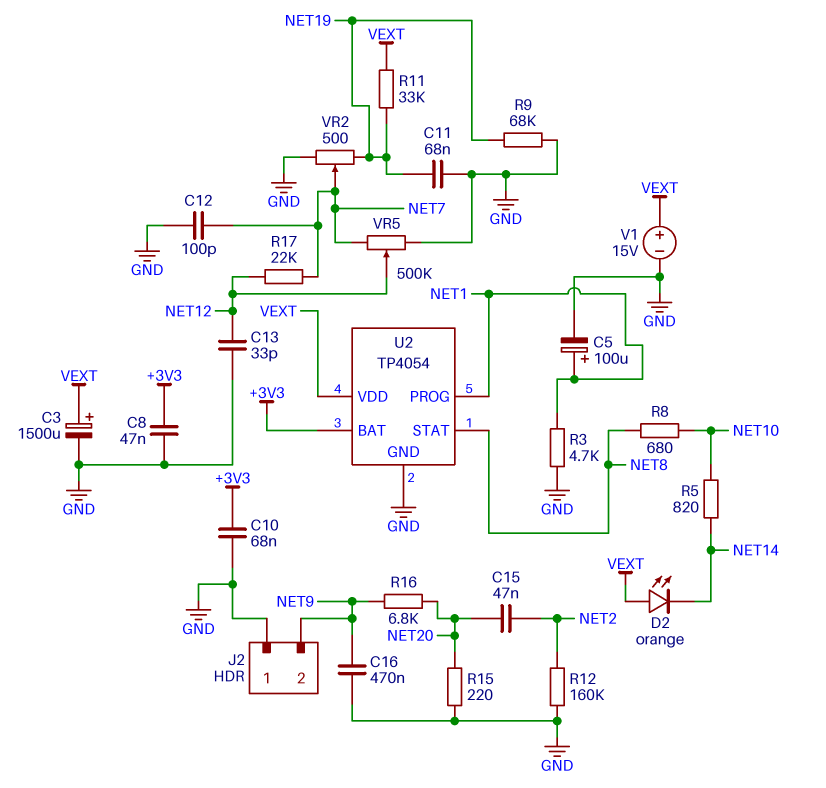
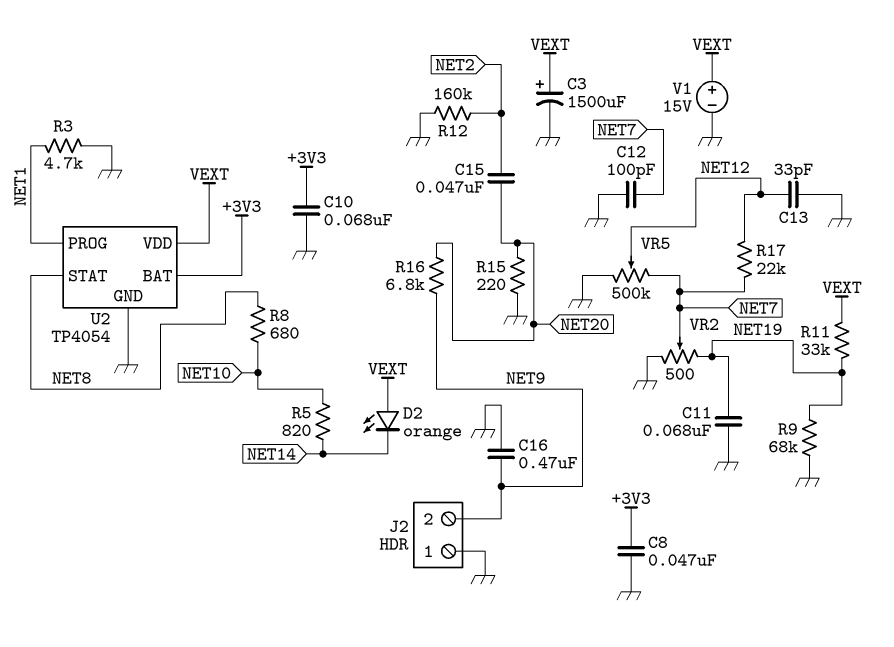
C5: 100uF (plus NET1, minus GND) -> none

